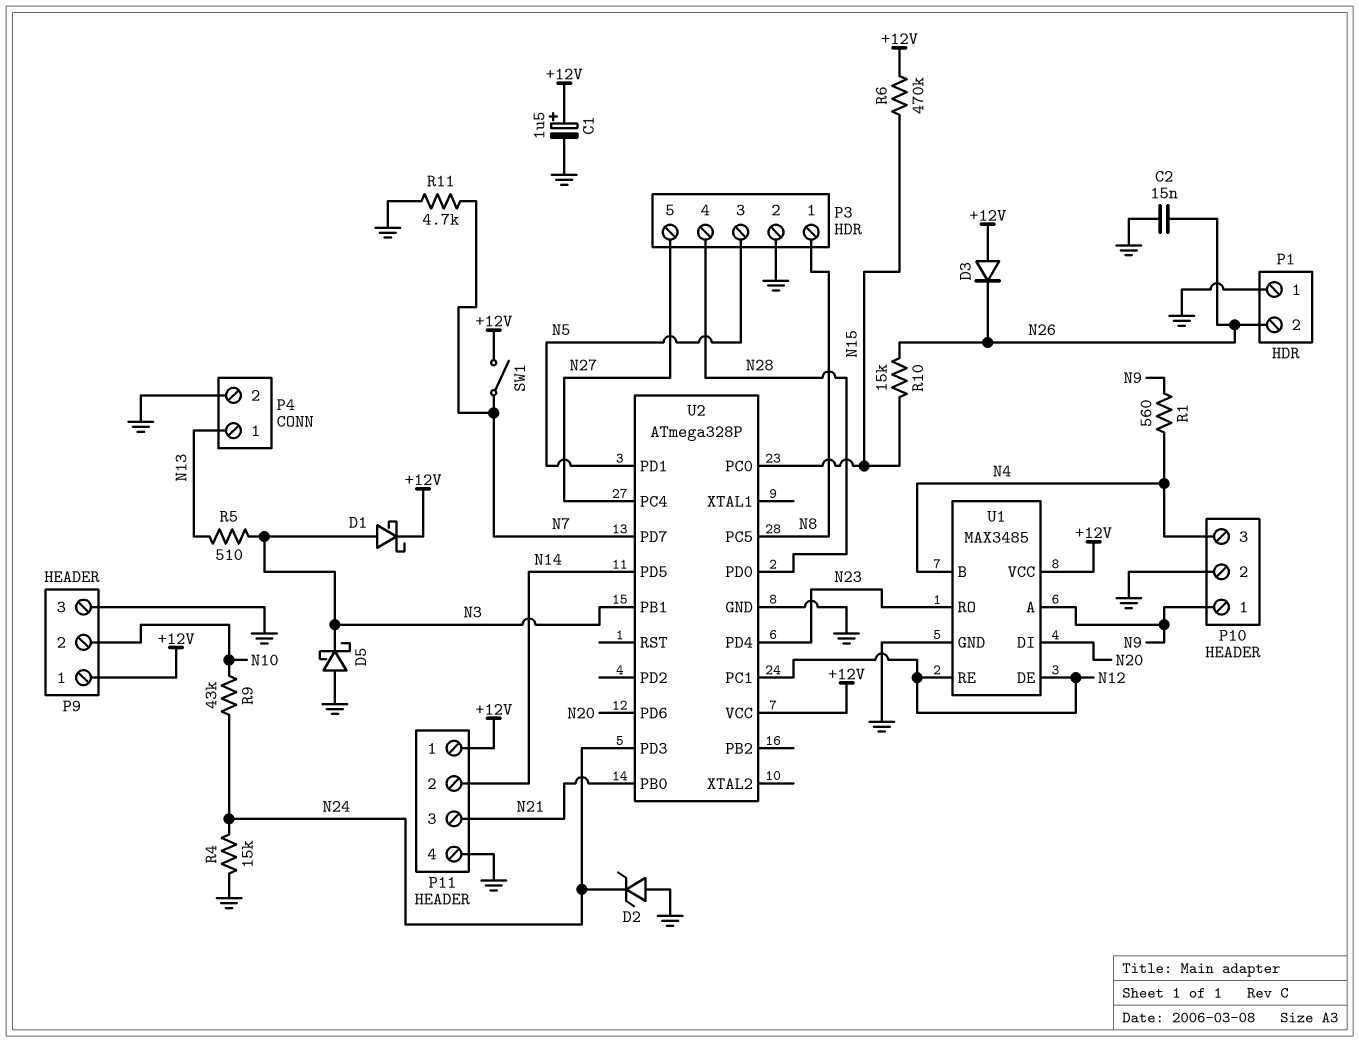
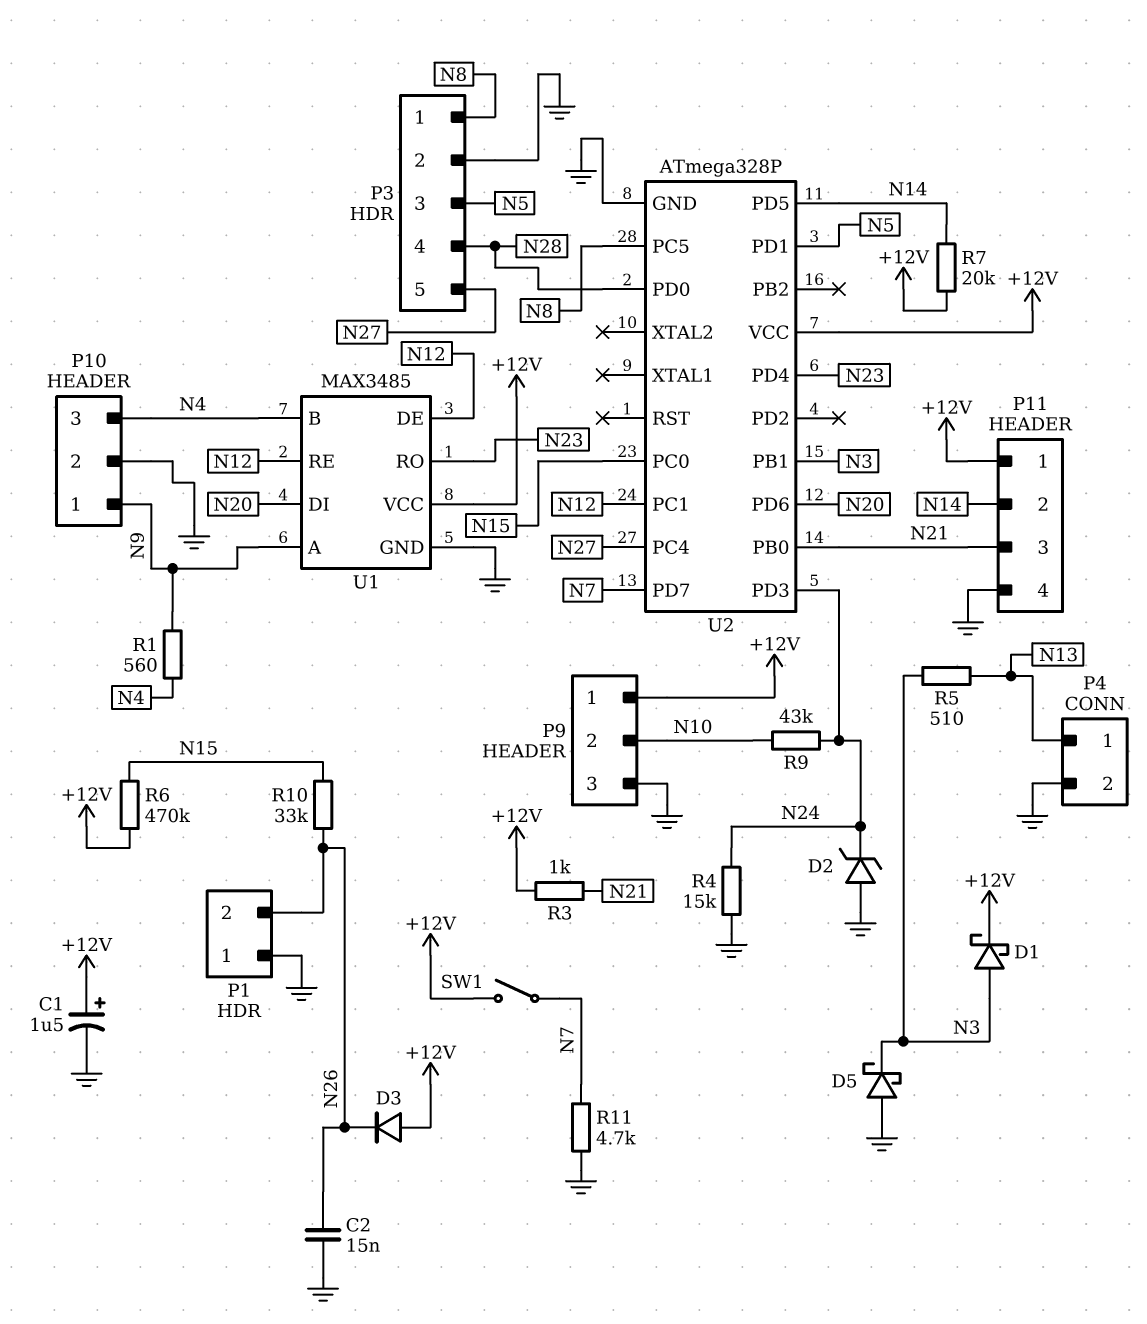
R3: none -> 1k (+12V, N21)
R7: none -> 20k (+12V, N14)
R10: 15k (N15, N26) -> 33k (N15, N26)

